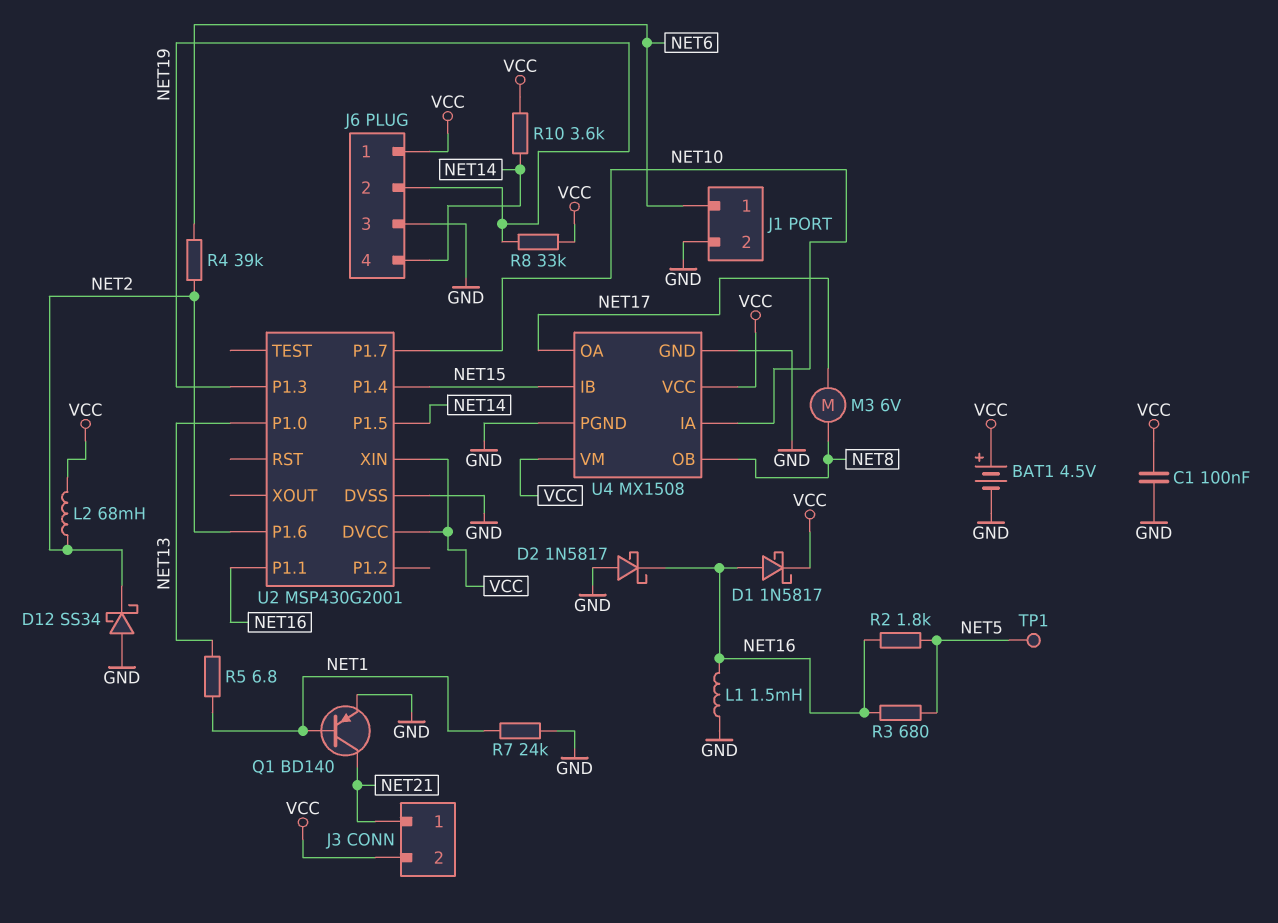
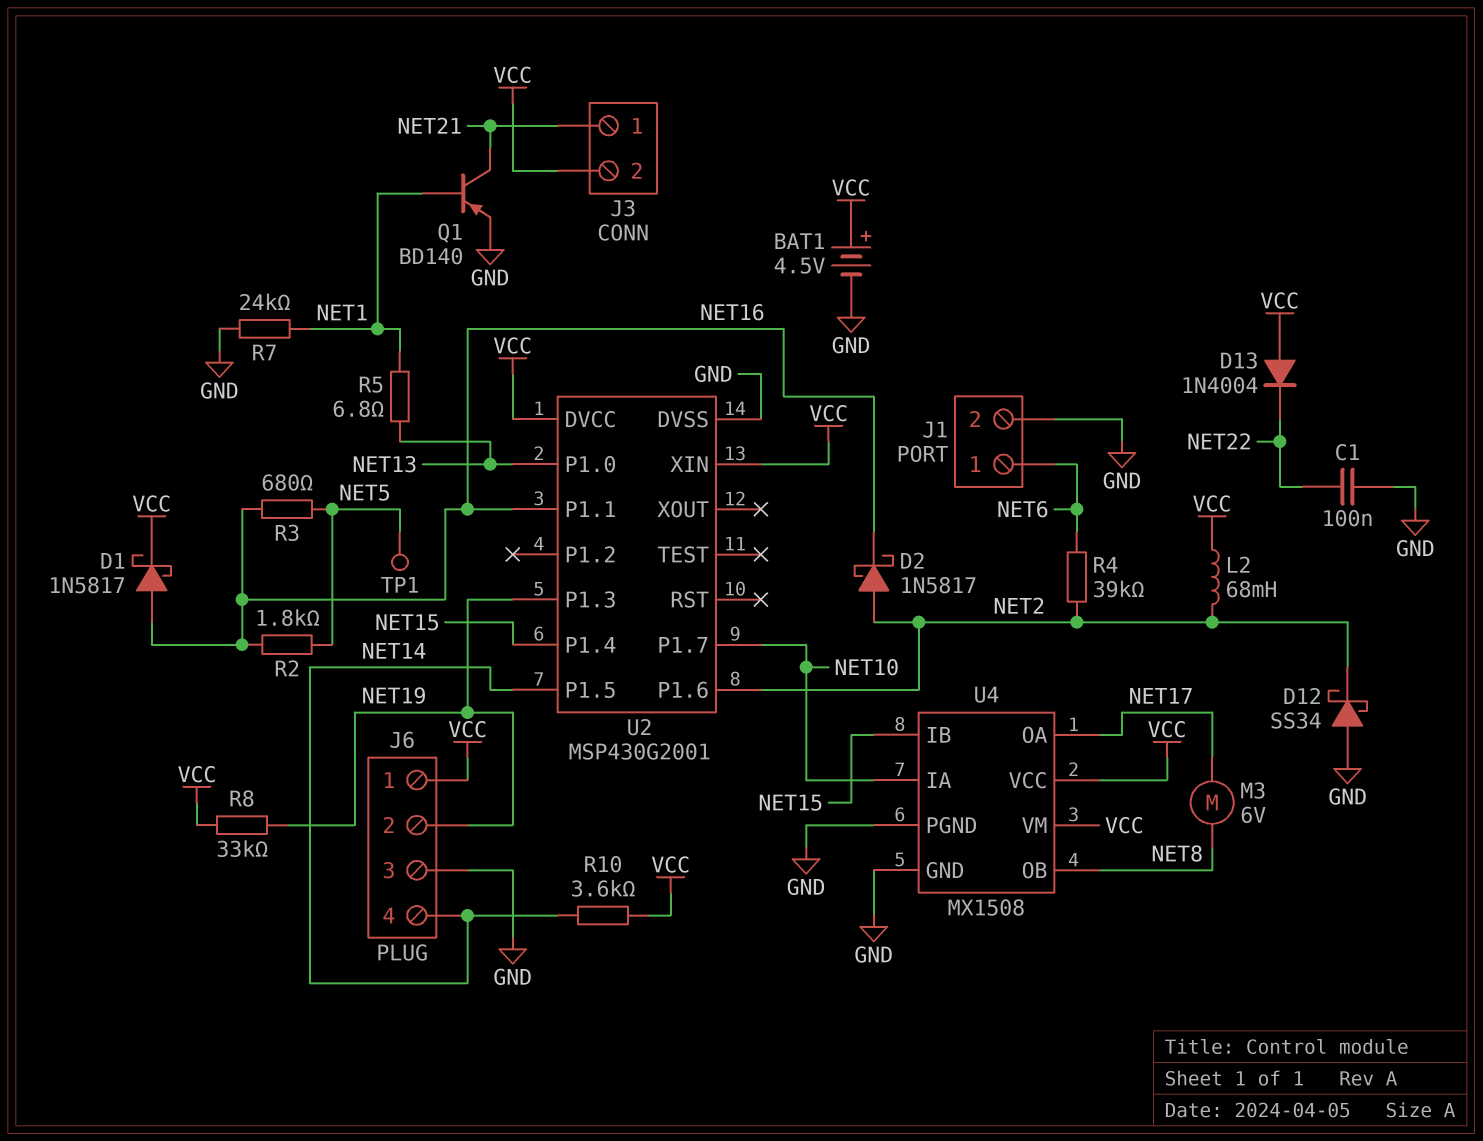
C1: 100nF (GND, VCC) -> 100nF (GND, NET22)
D2: schottky 1N5817 (A GND, K NET16) -> schottky 1N5817 (A NET2, K NET16)
D13: none -> diode 1N4004 (A VCC, K NET22)
L1: 1.5mH (GND, NET16) -> none

